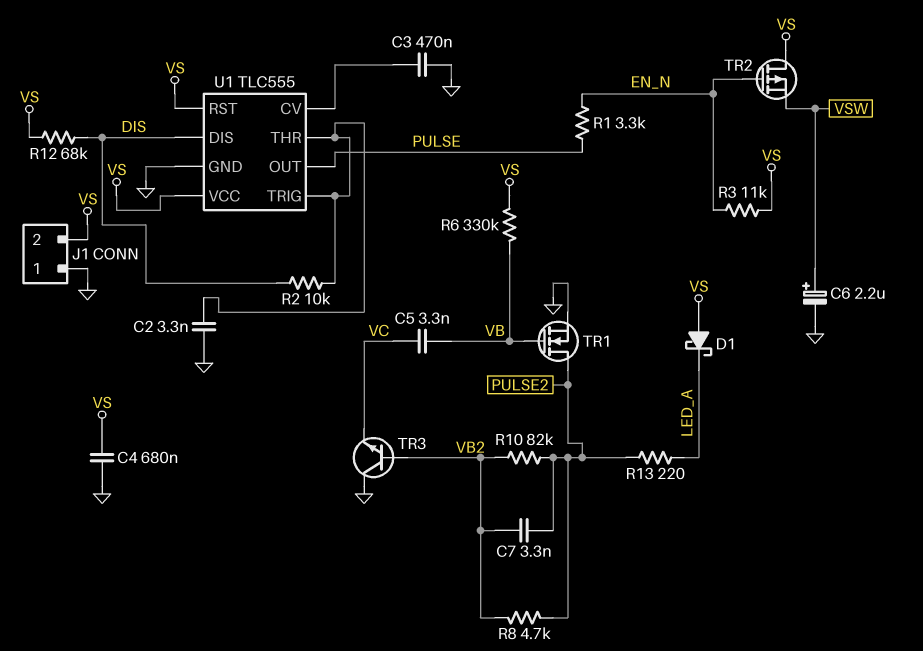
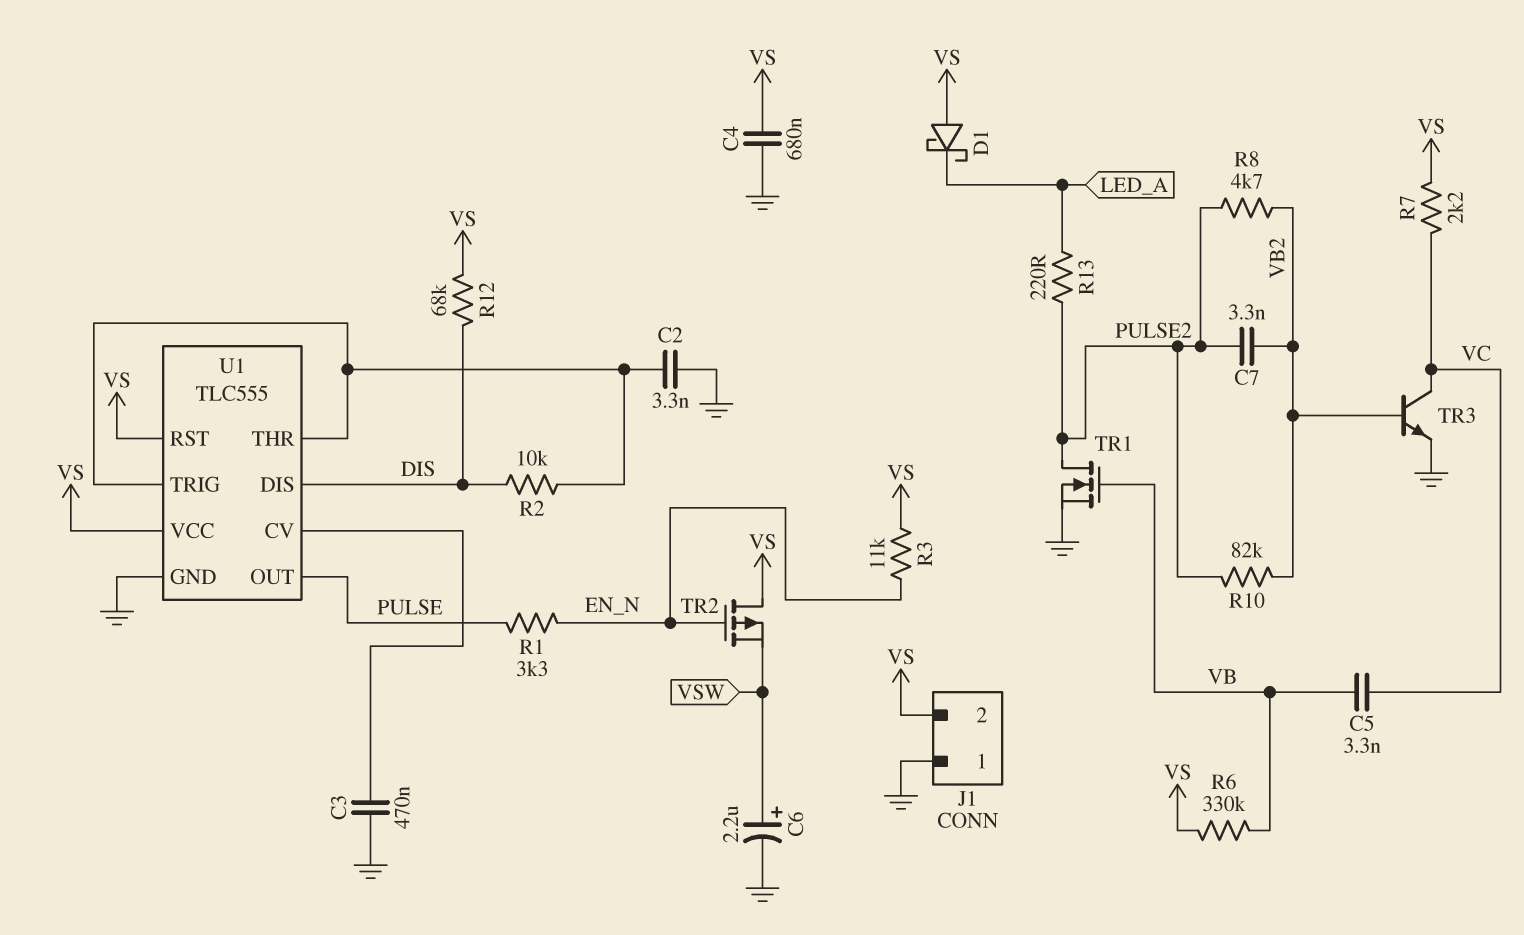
R7: none -> 2.2k (VC, VS)
TR3: NPN (B VB2, C GND, E VC) -> NPN (B VB2, C VC, E GND)

